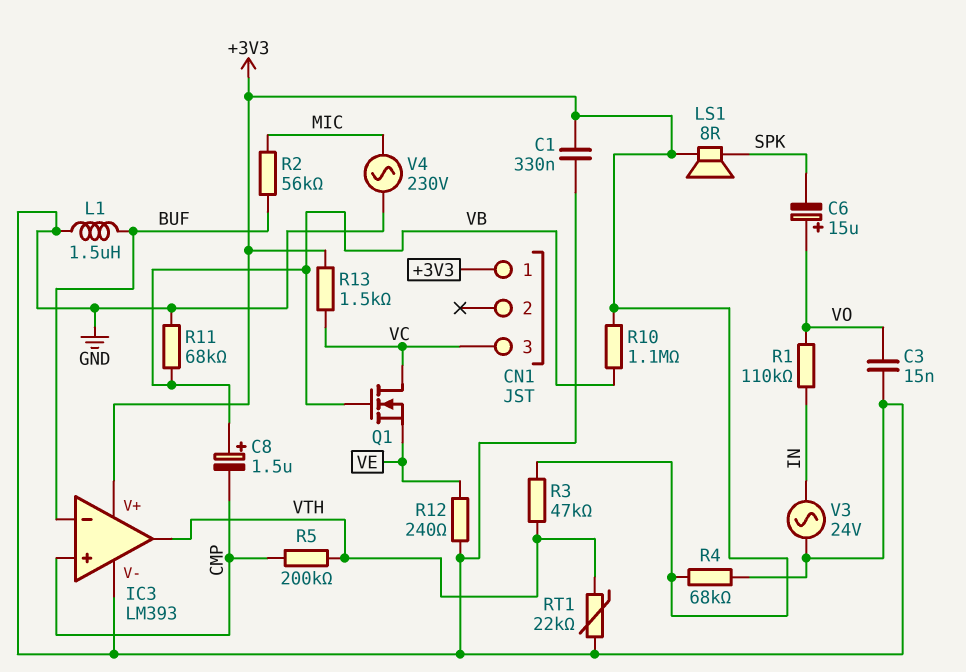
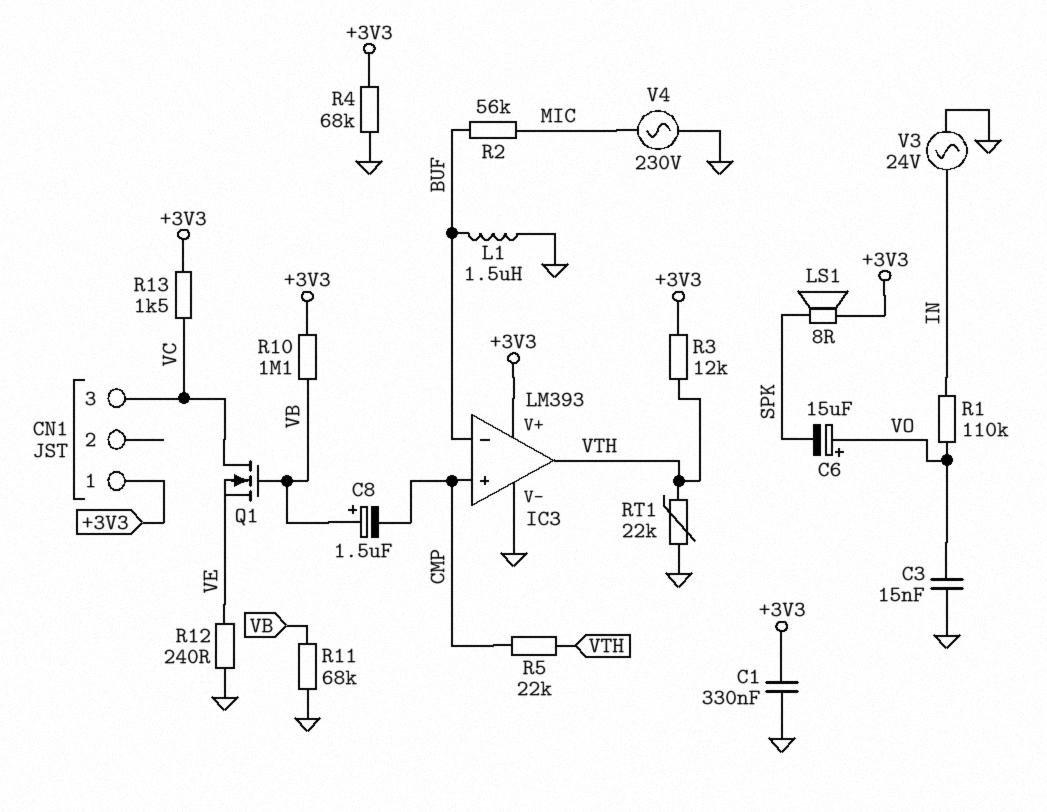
R3: 47k (+3V3, VTH) -> 12k (+3V3, VTH)
R5: 200k (CMP, VTH) -> 22k (CMP, VTH)

